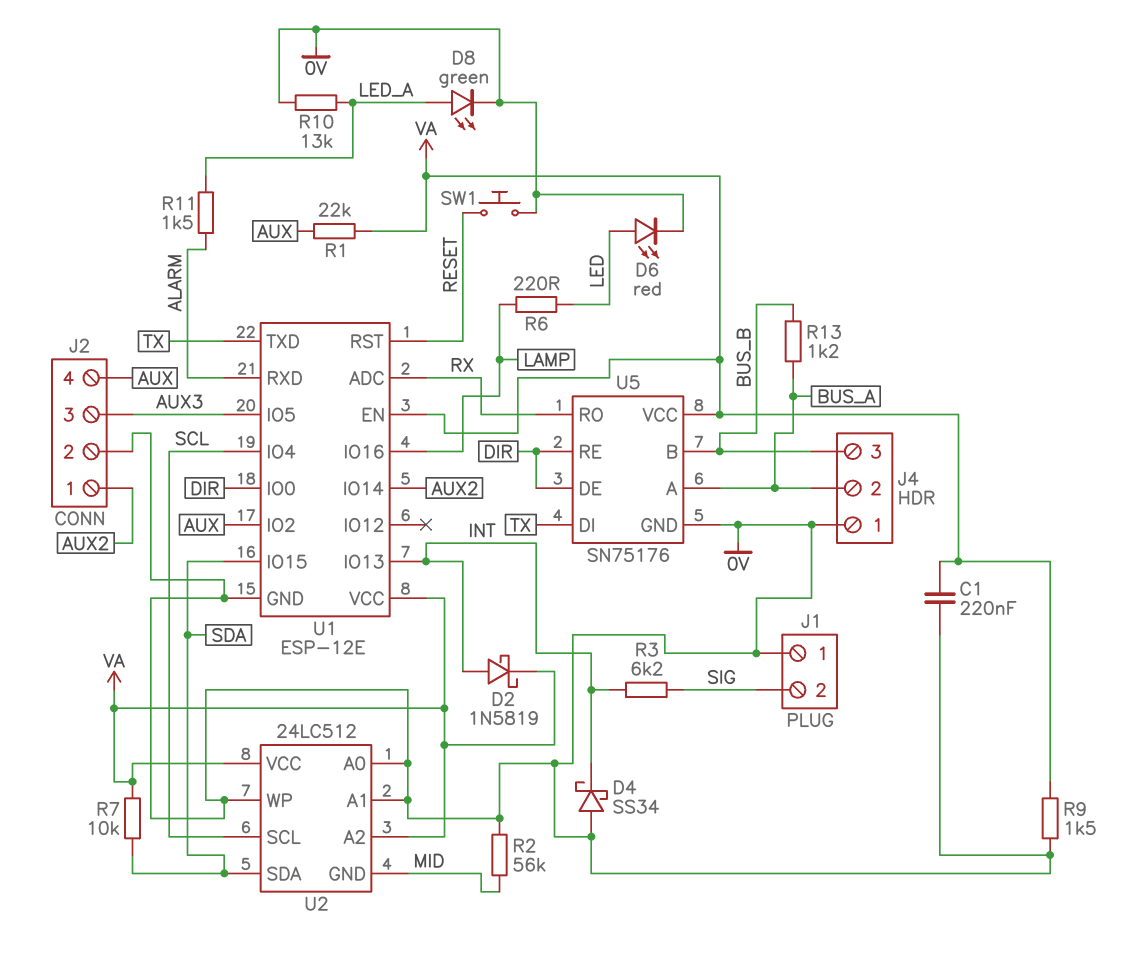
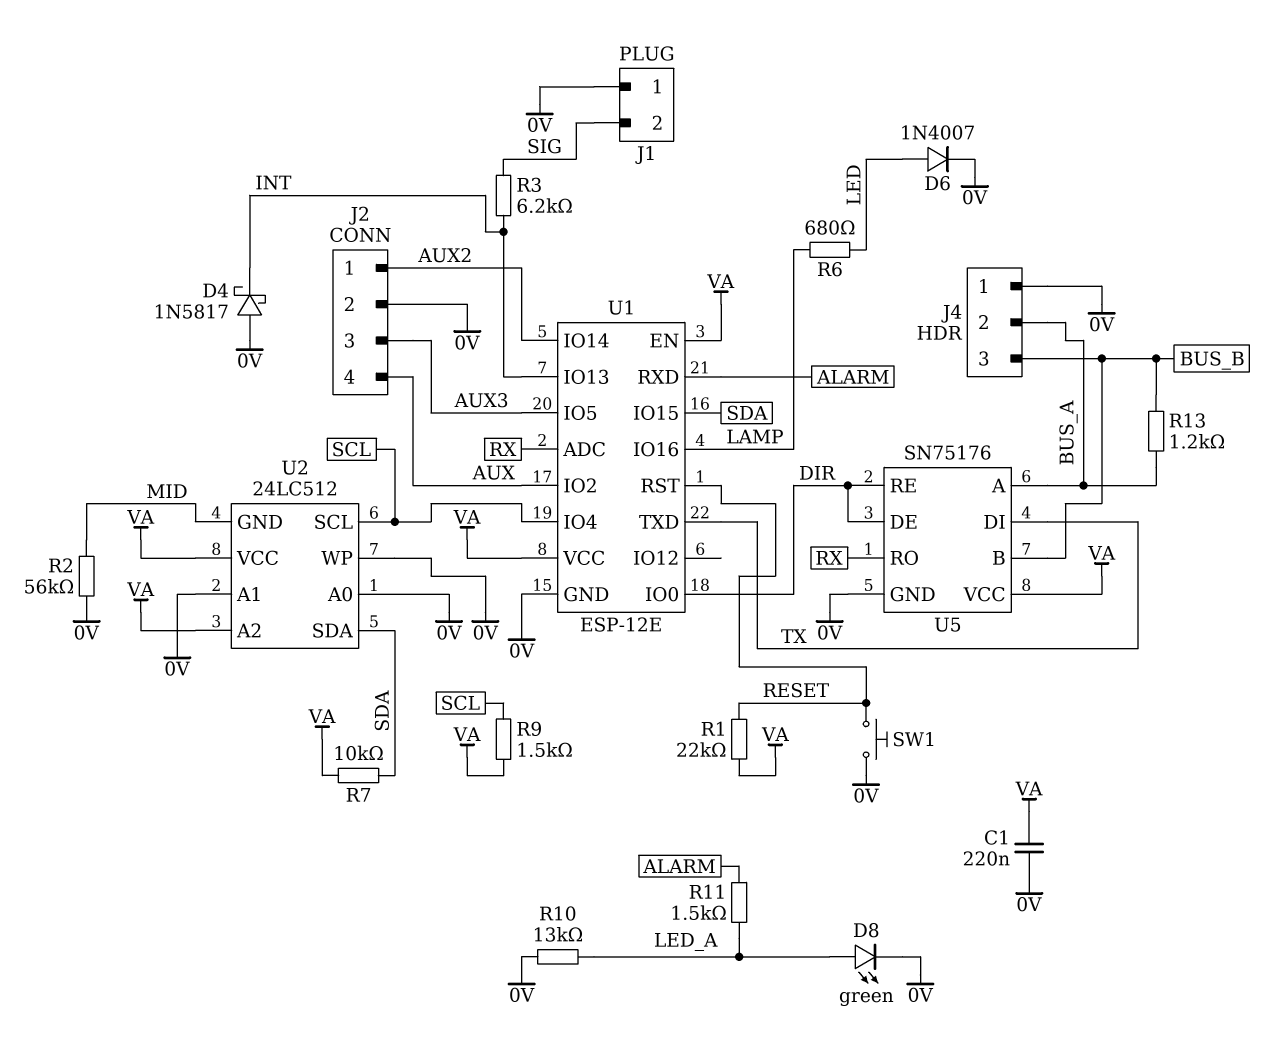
D2: schottky 1N5819 (A INT, K VA) -> none
D4: schottky SS34 (A 0V, K INT) -> schottky 1N5817 (A 0V, K INT)
D6: LED red (A LED, K 0V) -> diode 1N4007 (A LED, K 0V)
R1: 22k (AUX, VA) -> 22k (RESET, VA)
R6: 220 (LAMP, LED) -> 680 (LAMP, LED)
R9: 1.5k (0V, VA) -> 1.5k (SCL, VA)

